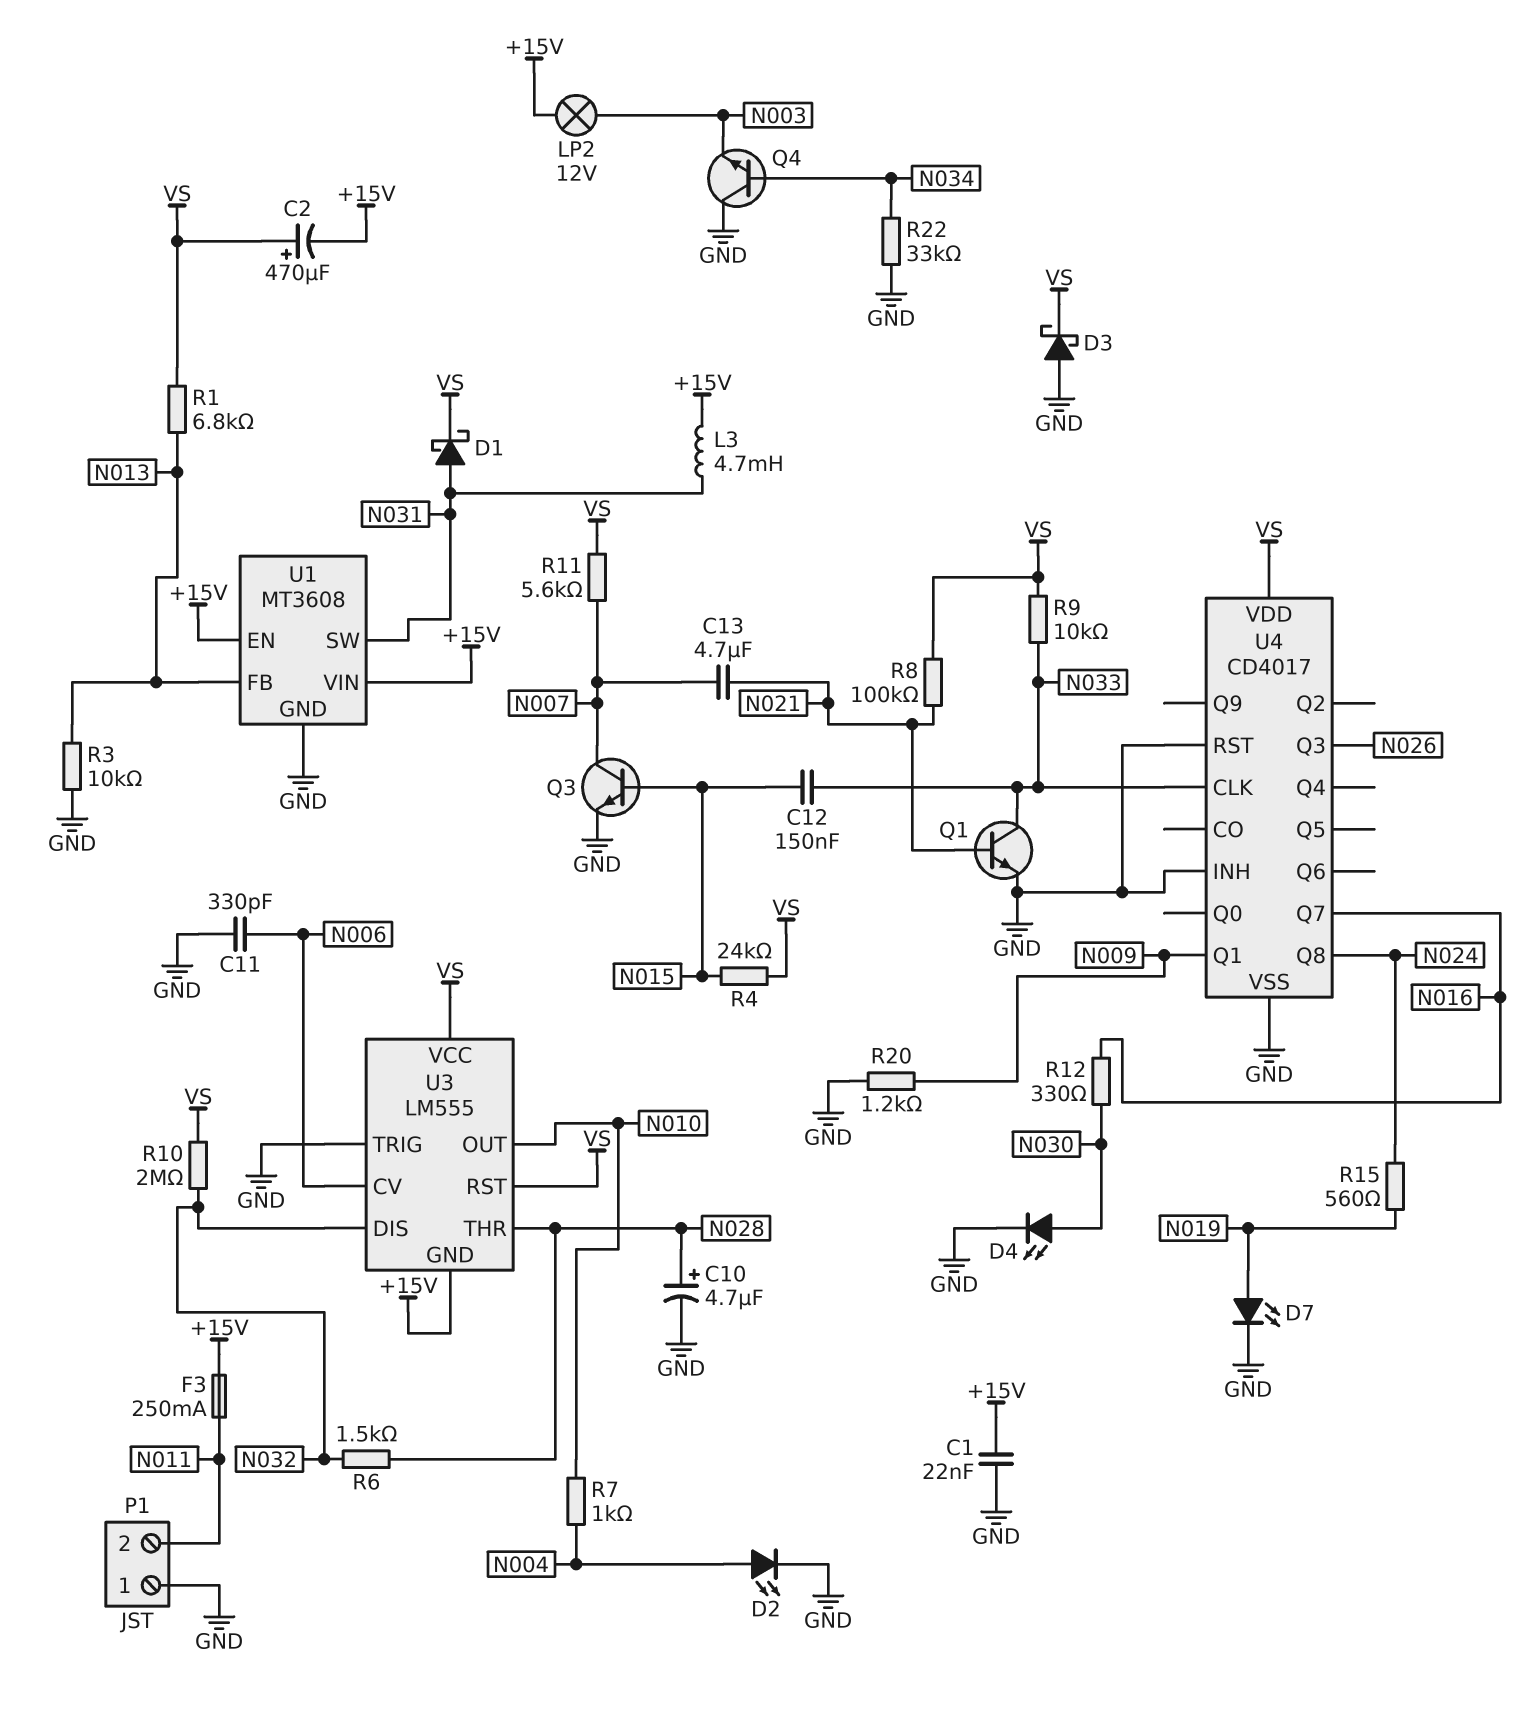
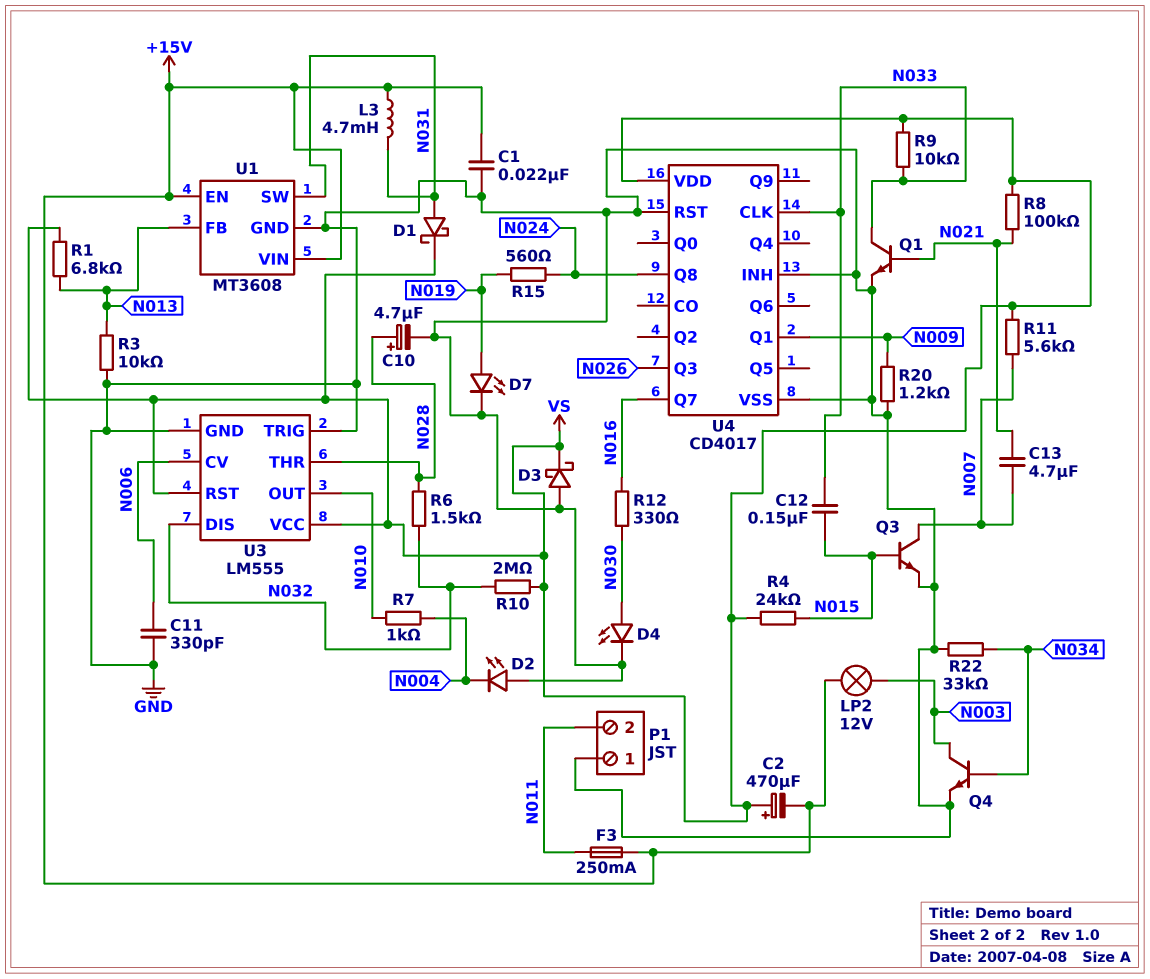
D2: LED (A N004, K GND) -> LED (A GND, K N004)
Q4: NPN (B N034, C GND, E N003) -> NPN (B N034, C N003, E GND)
U3 pin GND: +15V -> GND

